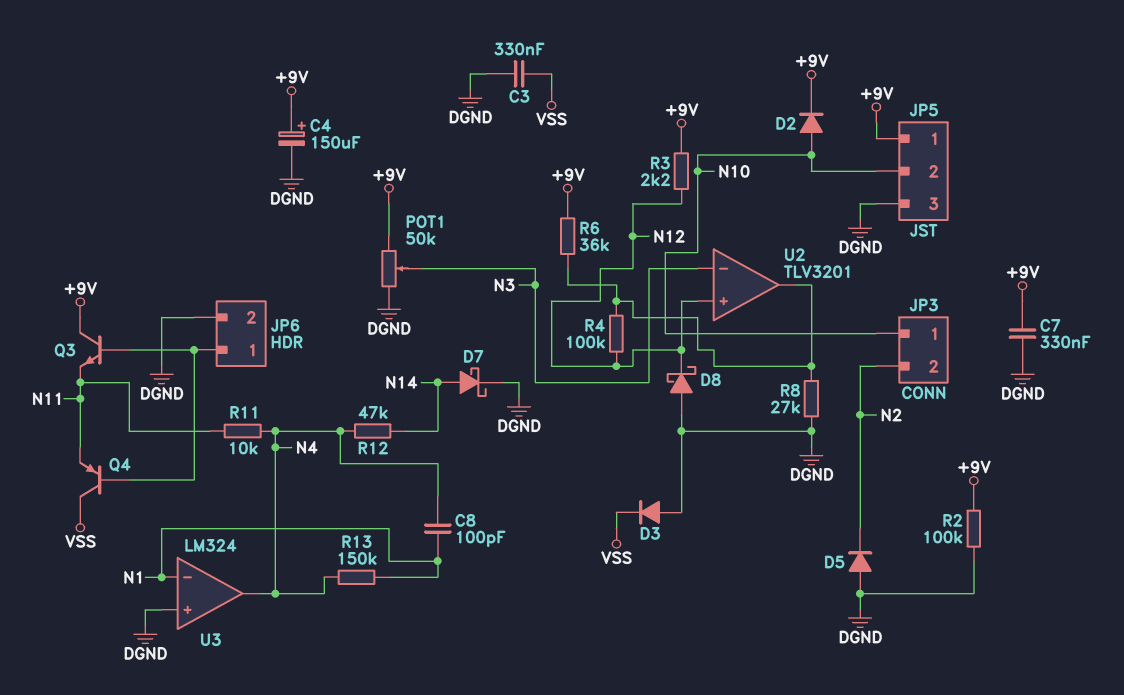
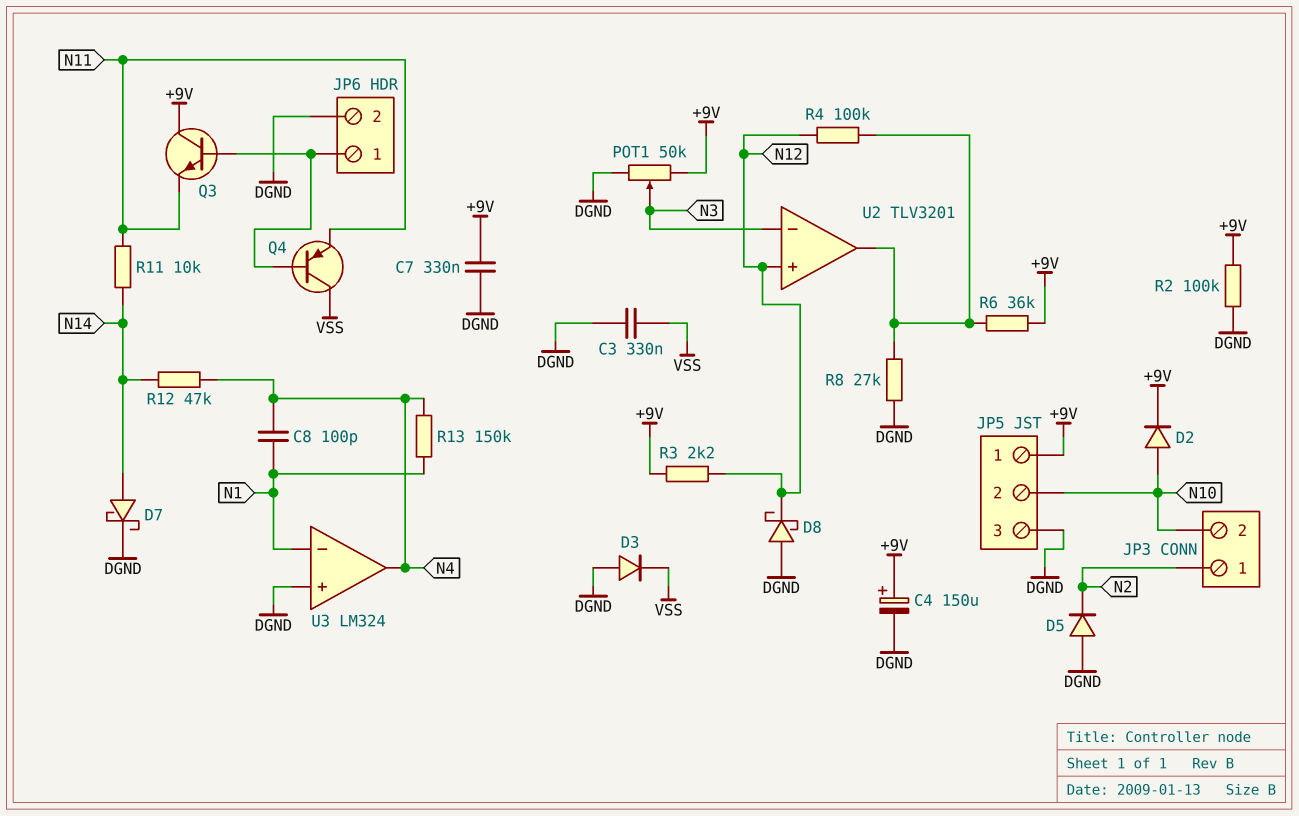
JP3 pin 1: N10 -> N2
JP3 pin 2: N2 -> N10
R11: 10k (N4, N11) -> 10k (N11, N14)

